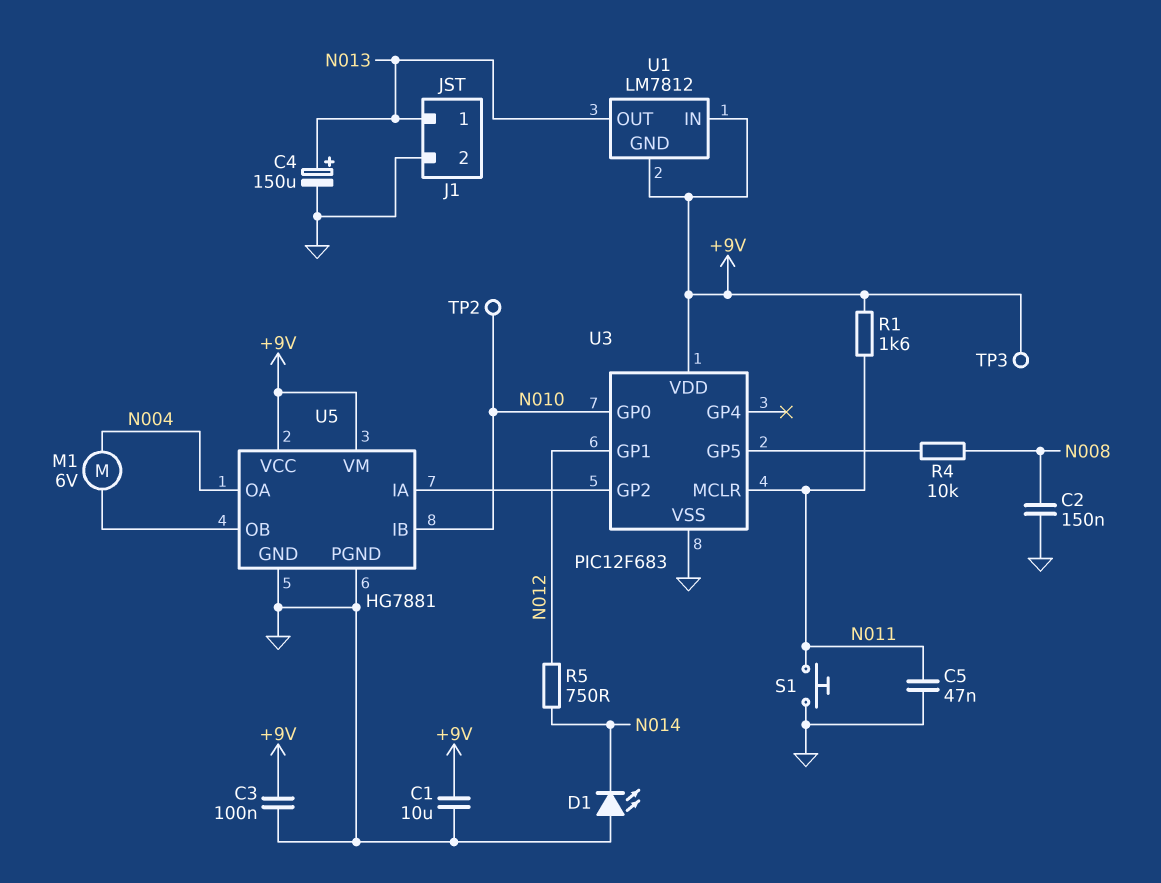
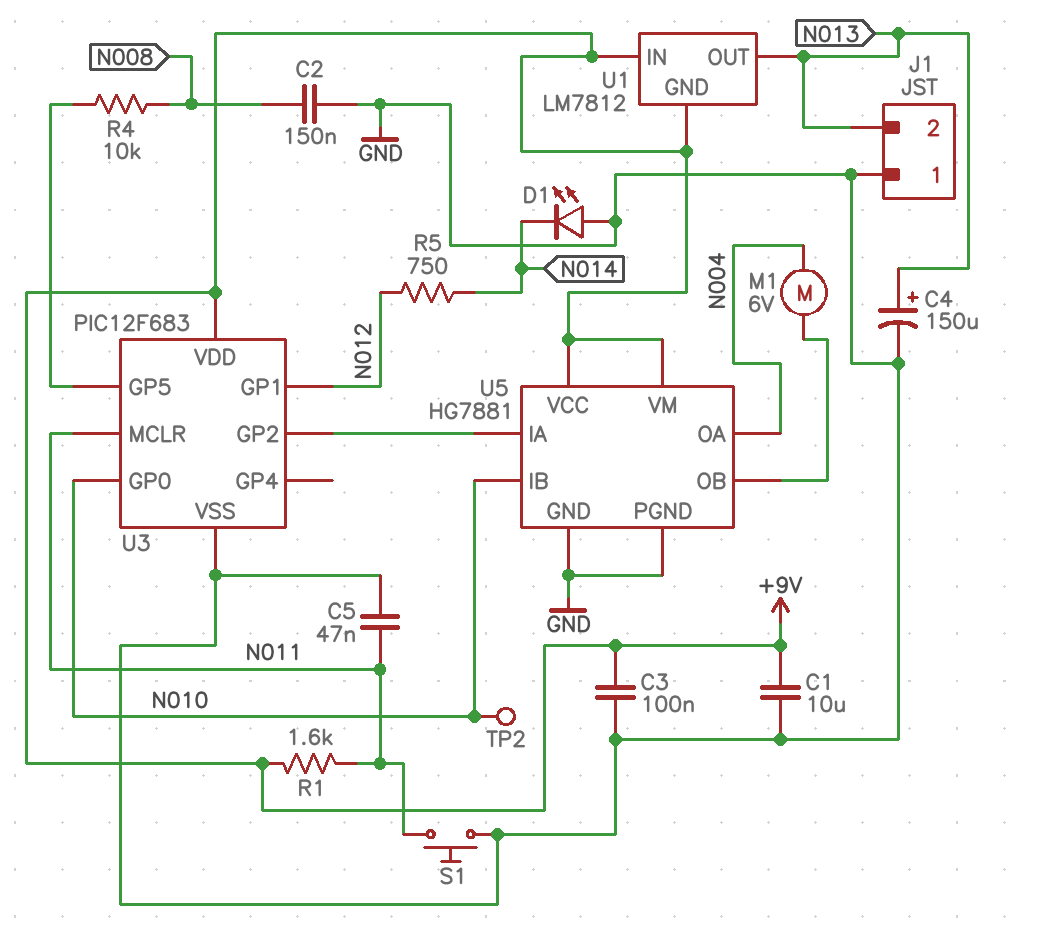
J1 pin 1: N013 -> GND
J1 pin 2: GND -> N013
TP3: test point (+9V) -> none

